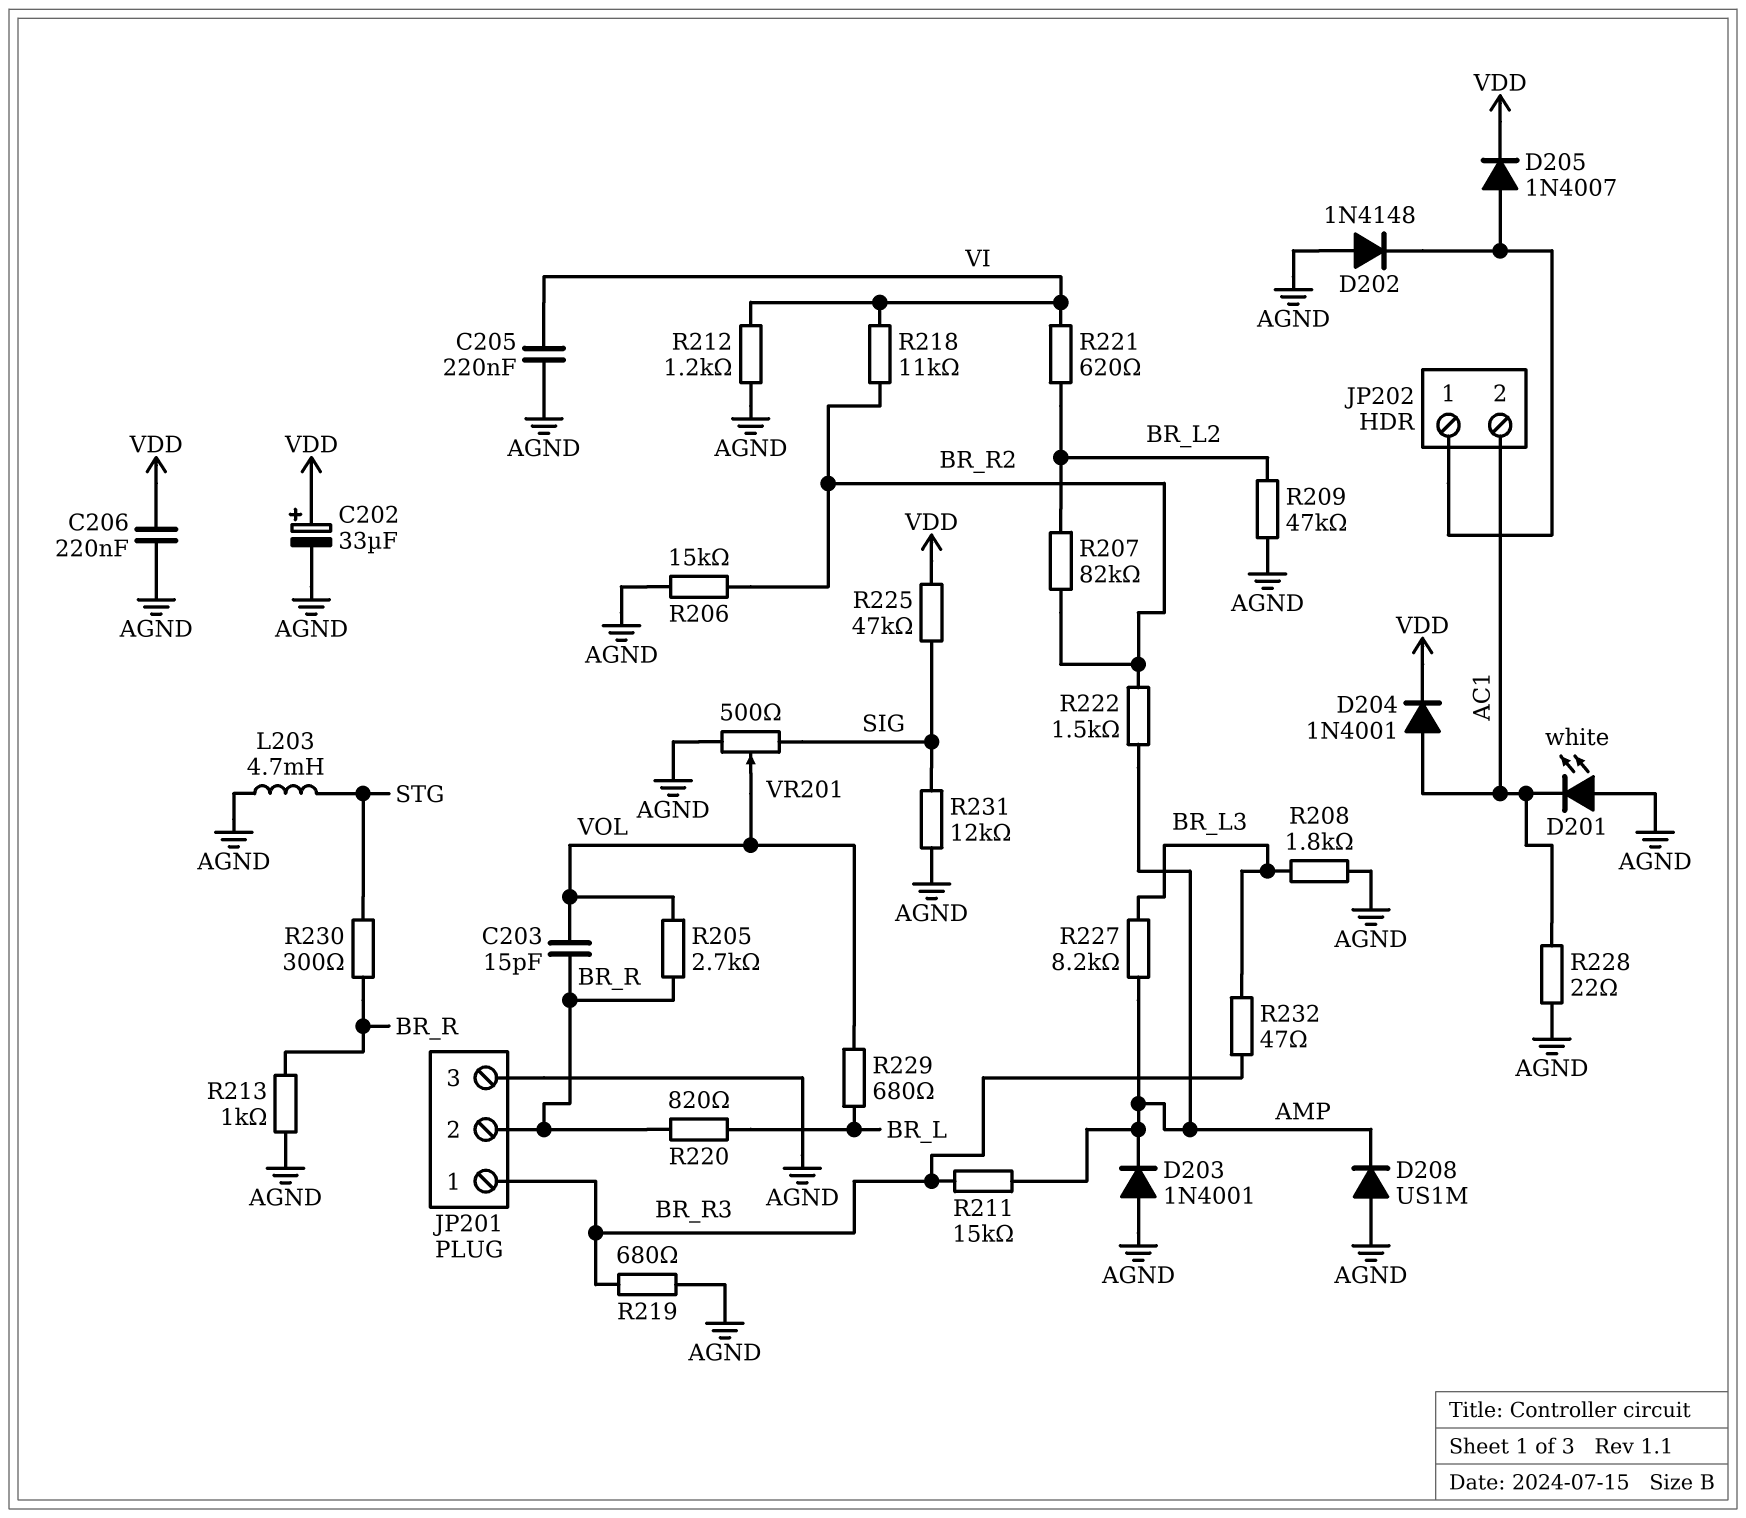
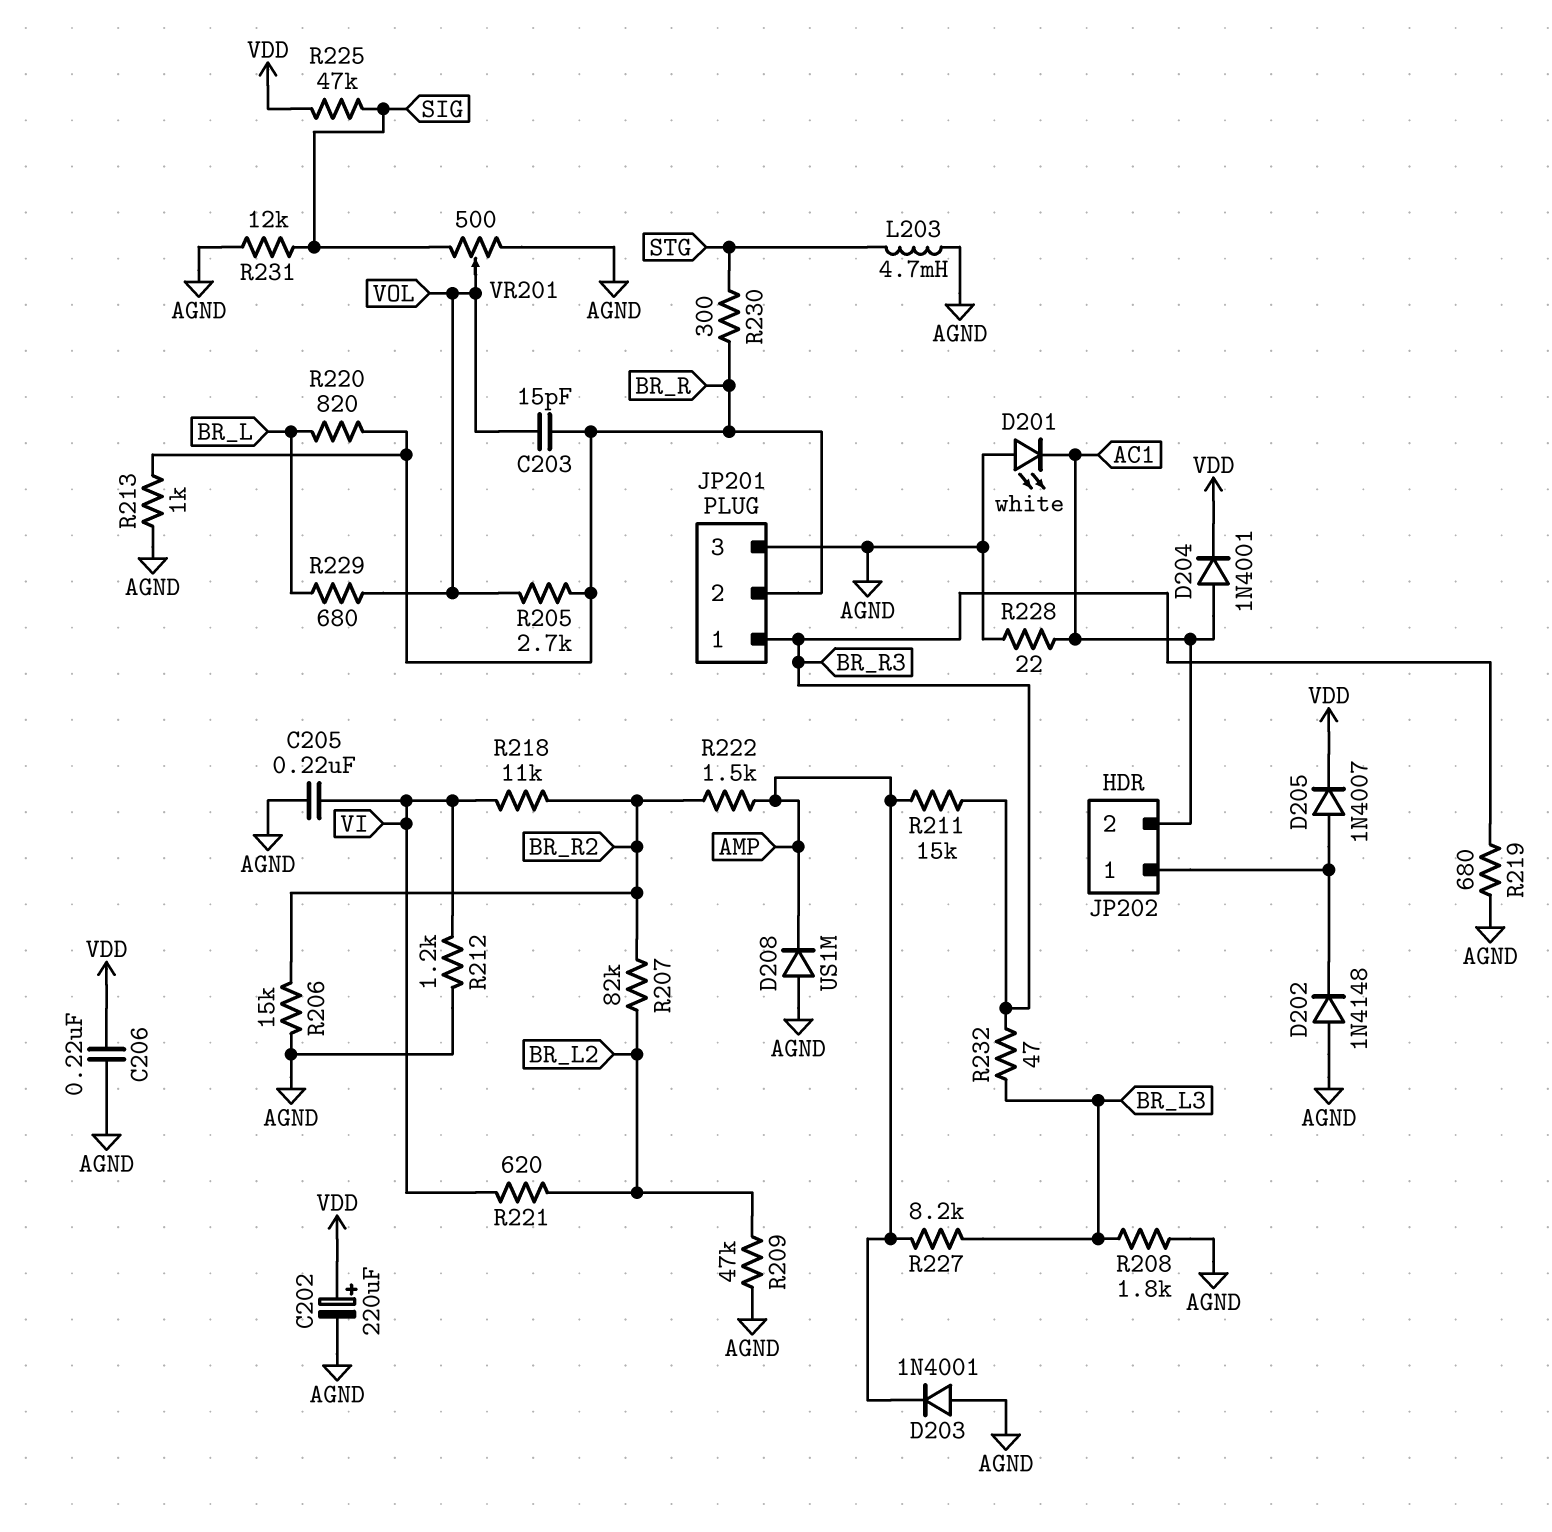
C202: 33uF (plus VDD, minus AGND) -> 220uF (plus VDD, minus AGND)

